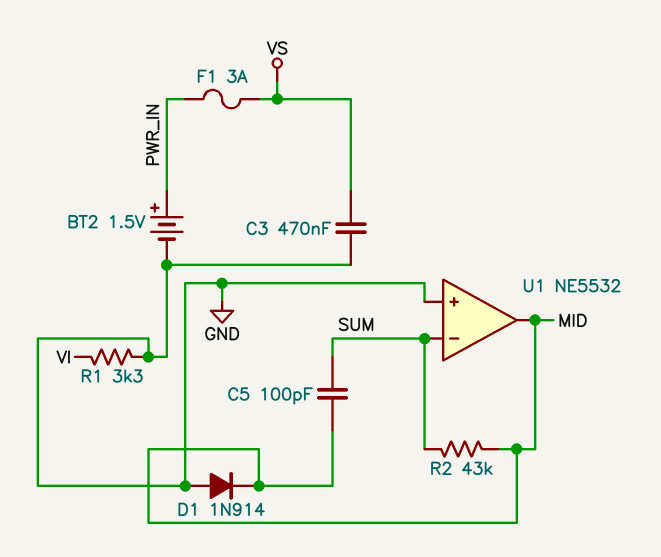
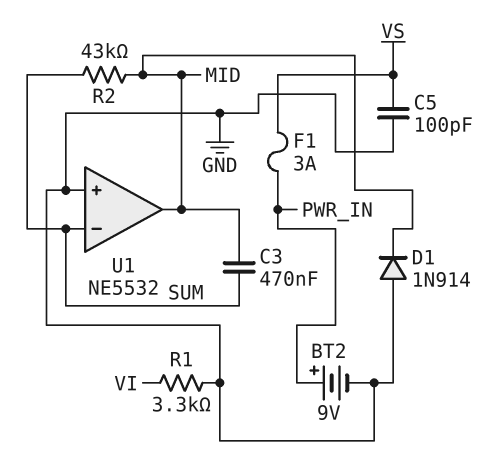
BT2: 1.5V (plus PWR_IN, minus GND) -> 9V (plus PWR_IN, minus GND)
C3: 470nF (GND, VS) -> 470nF (MID, SUM)
C5: 100pF (MID, SUM) -> 100pF (GND, VS)

